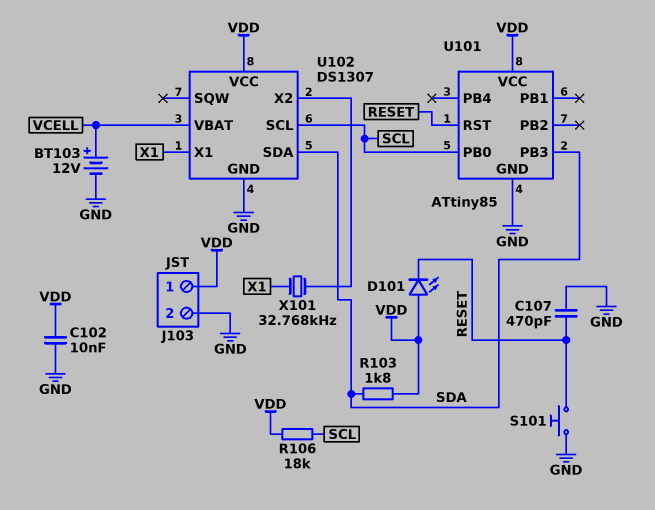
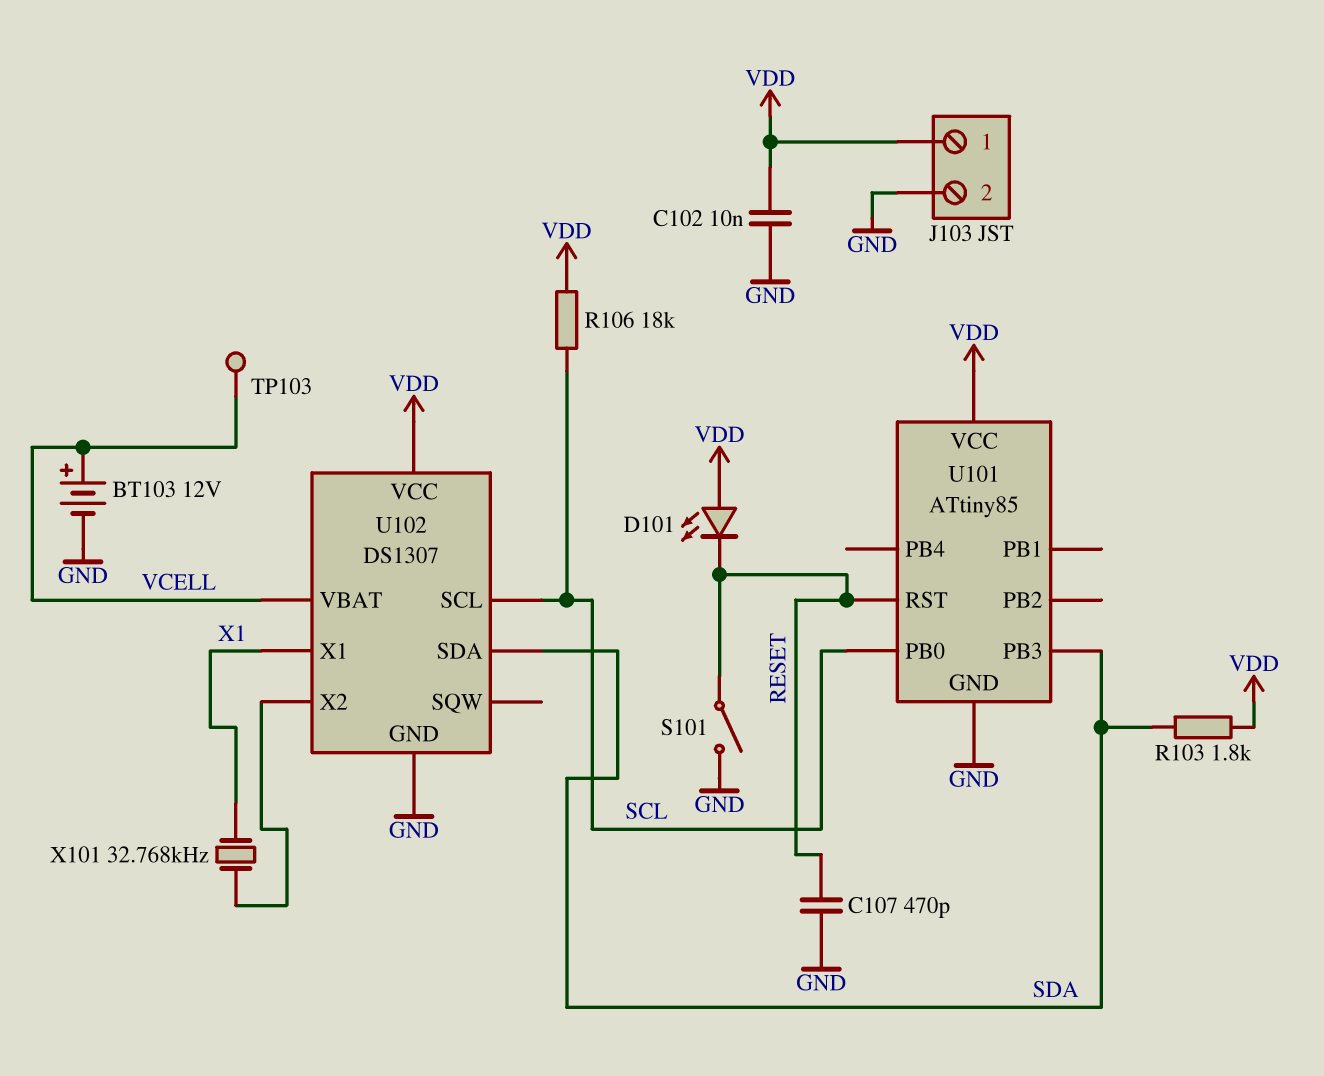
S101: button (GND, RESET) -> switch (GND, RESET)
TP103: none -> test point (VCELL)

